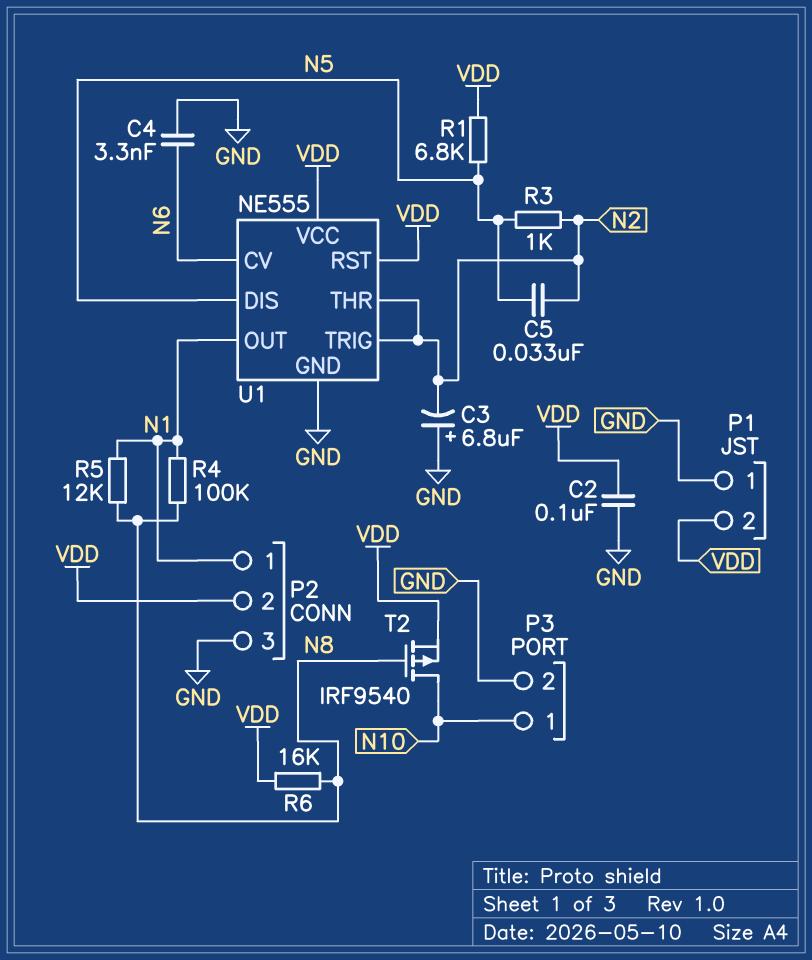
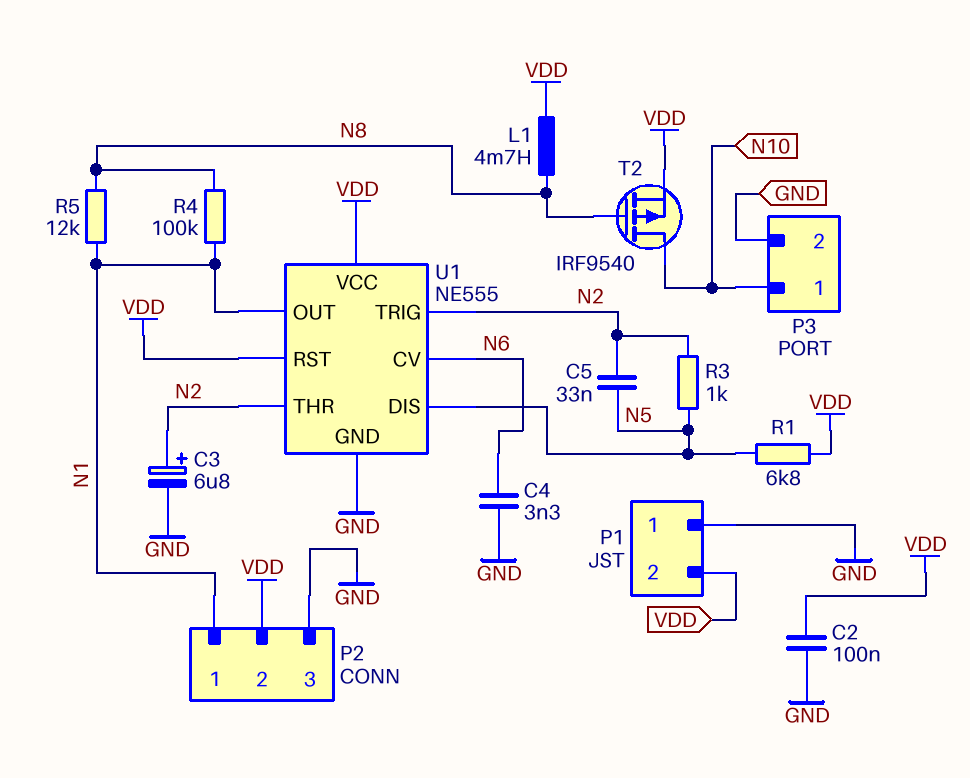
C3: 6.8uF (plus GND, minus N2) -> 6.8uF (plus N2, minus GND)
L1: none -> 4.7mH (N8, VDD)
R6: 16k (N8, VDD) -> none

